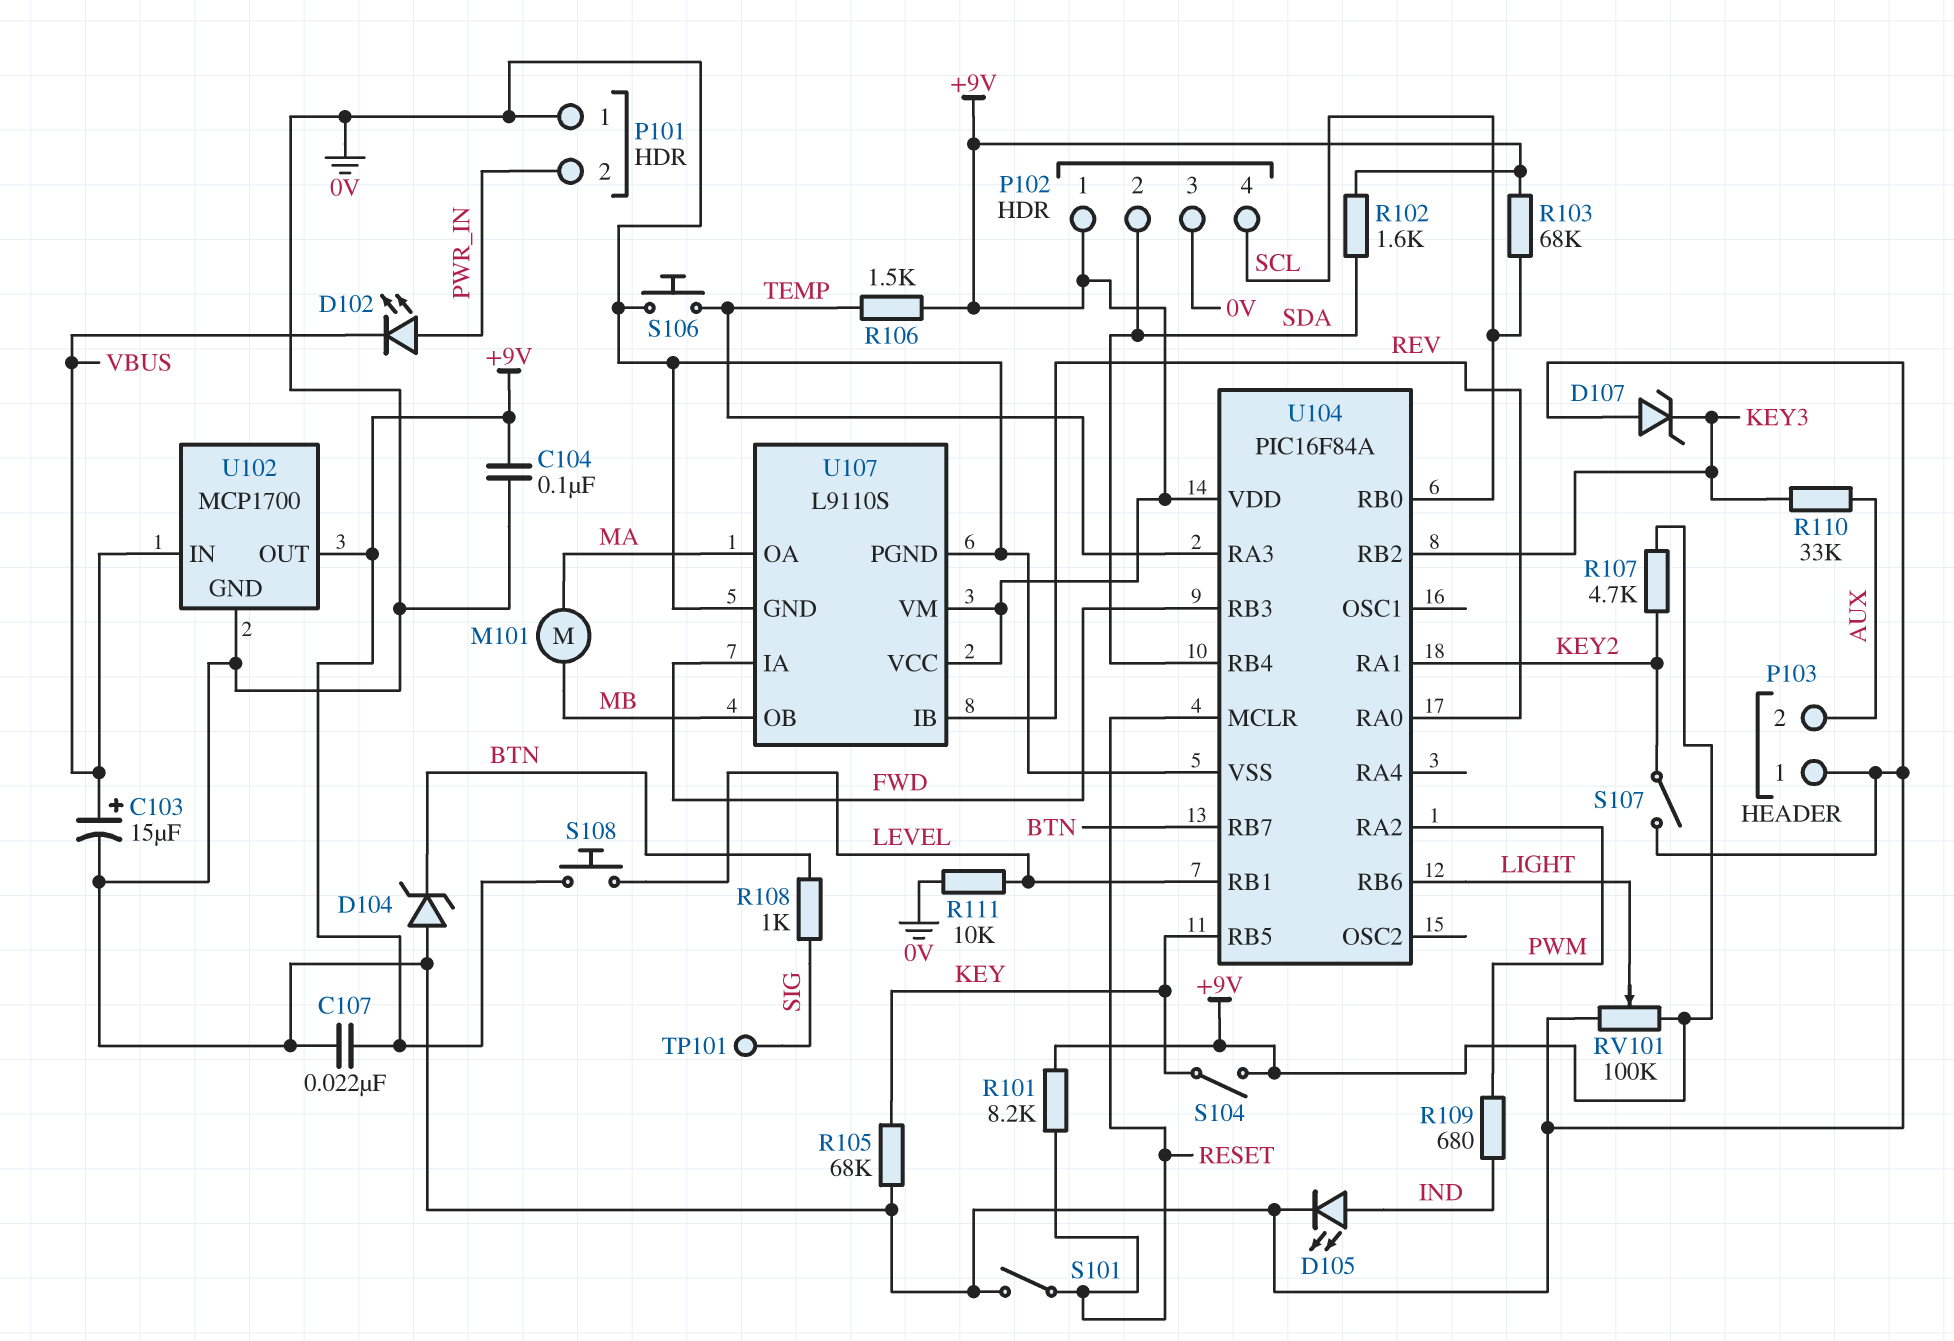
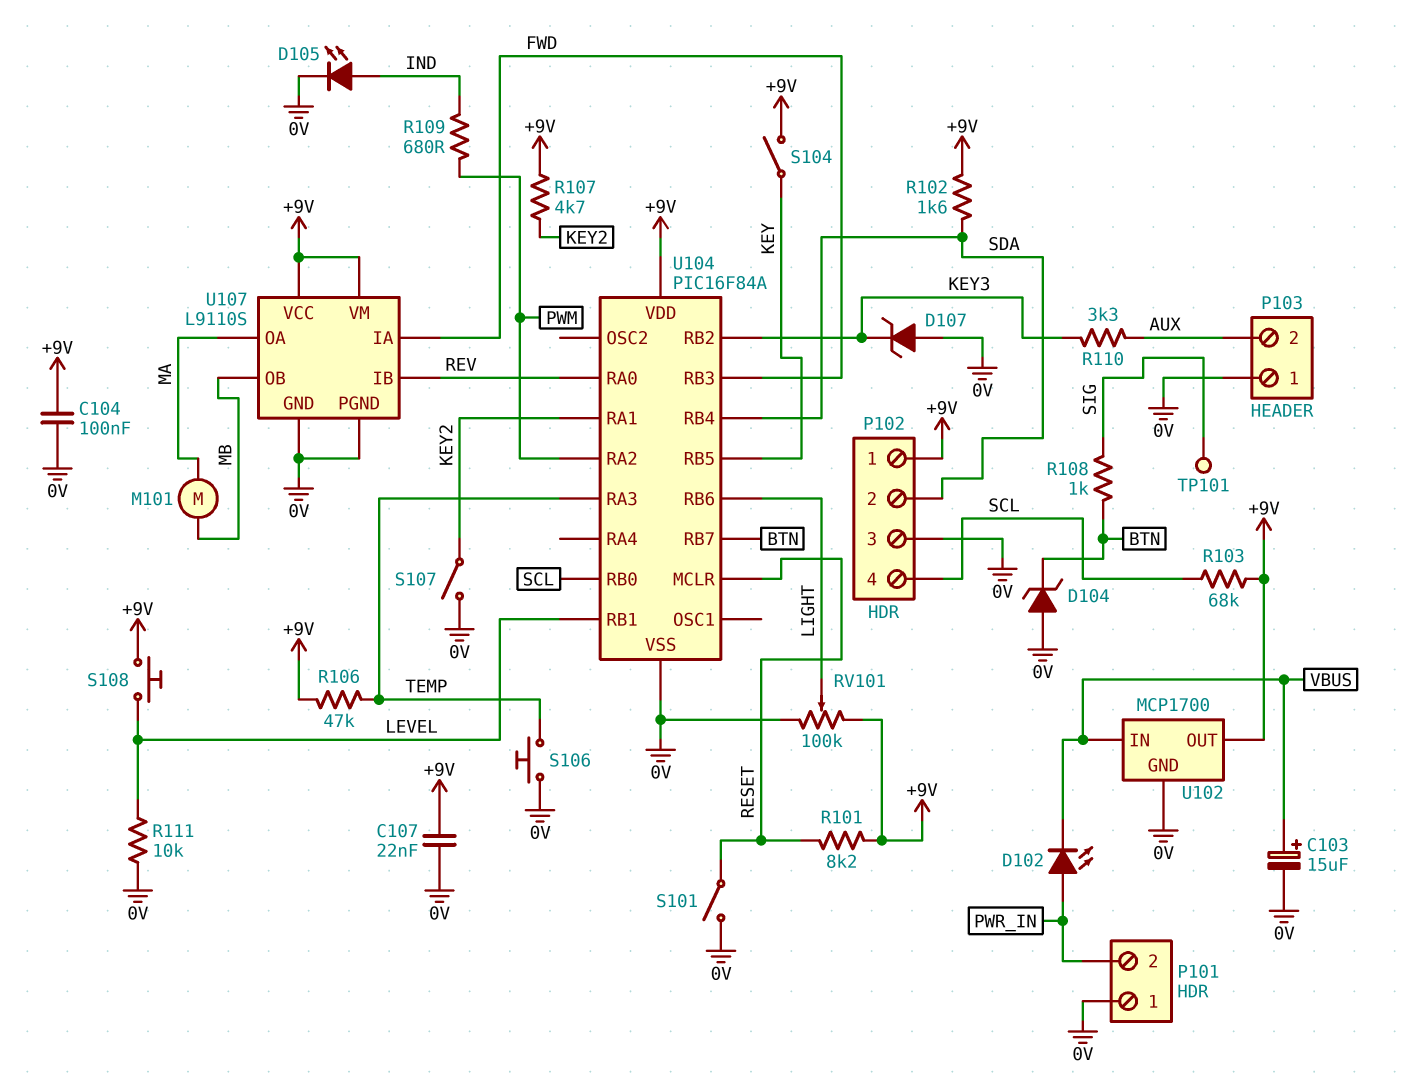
R105: 68k (0V, KEY) -> none
R106: 1.5k (+9V, TEMP) -> 47k (+9V, TEMP)
R110: 33k (AUX, KEY3) -> 3.3k (AUX, KEY3)

